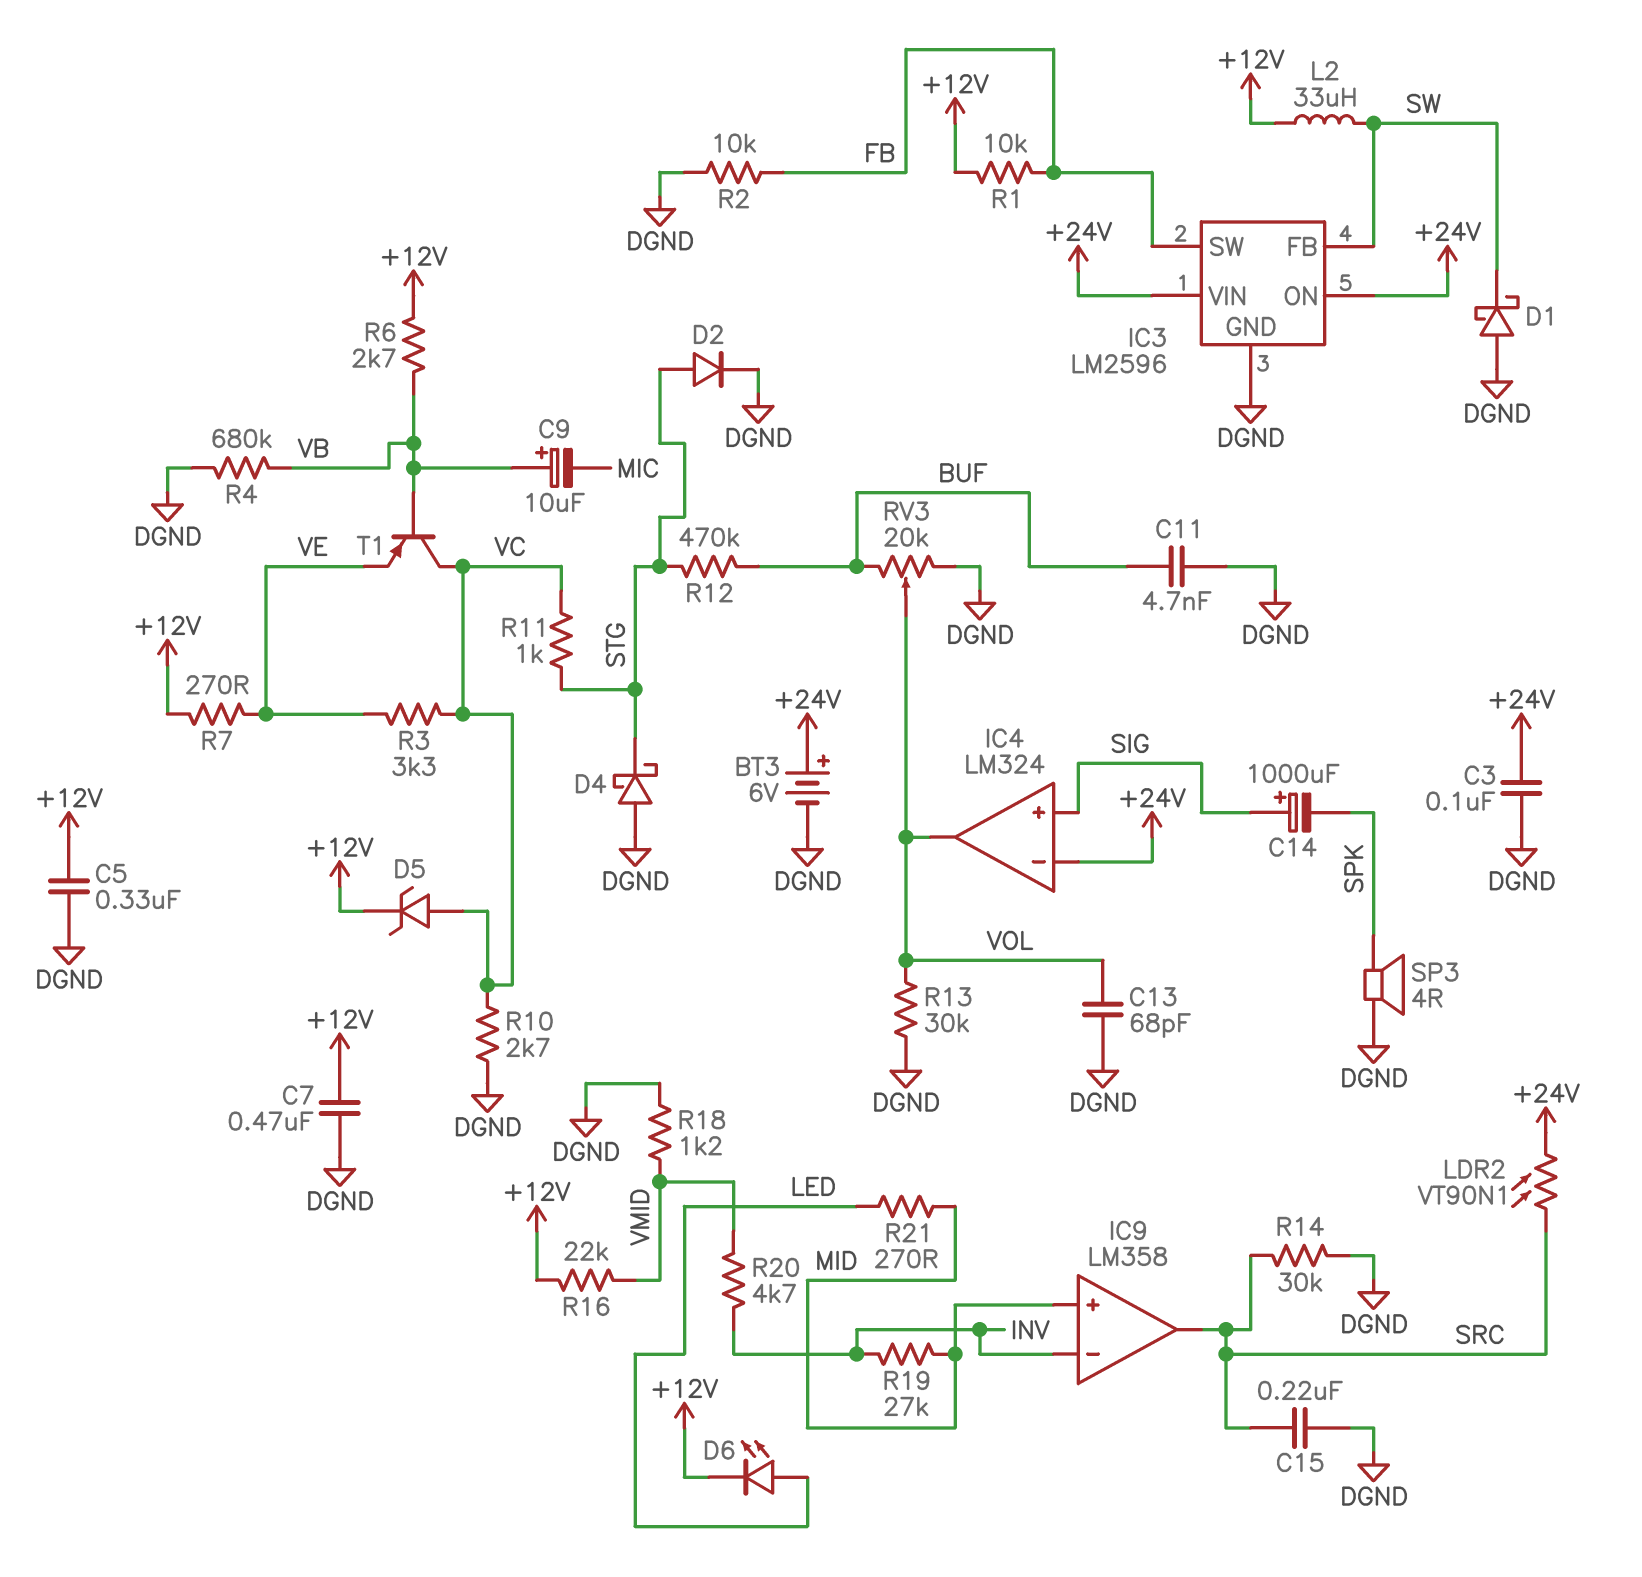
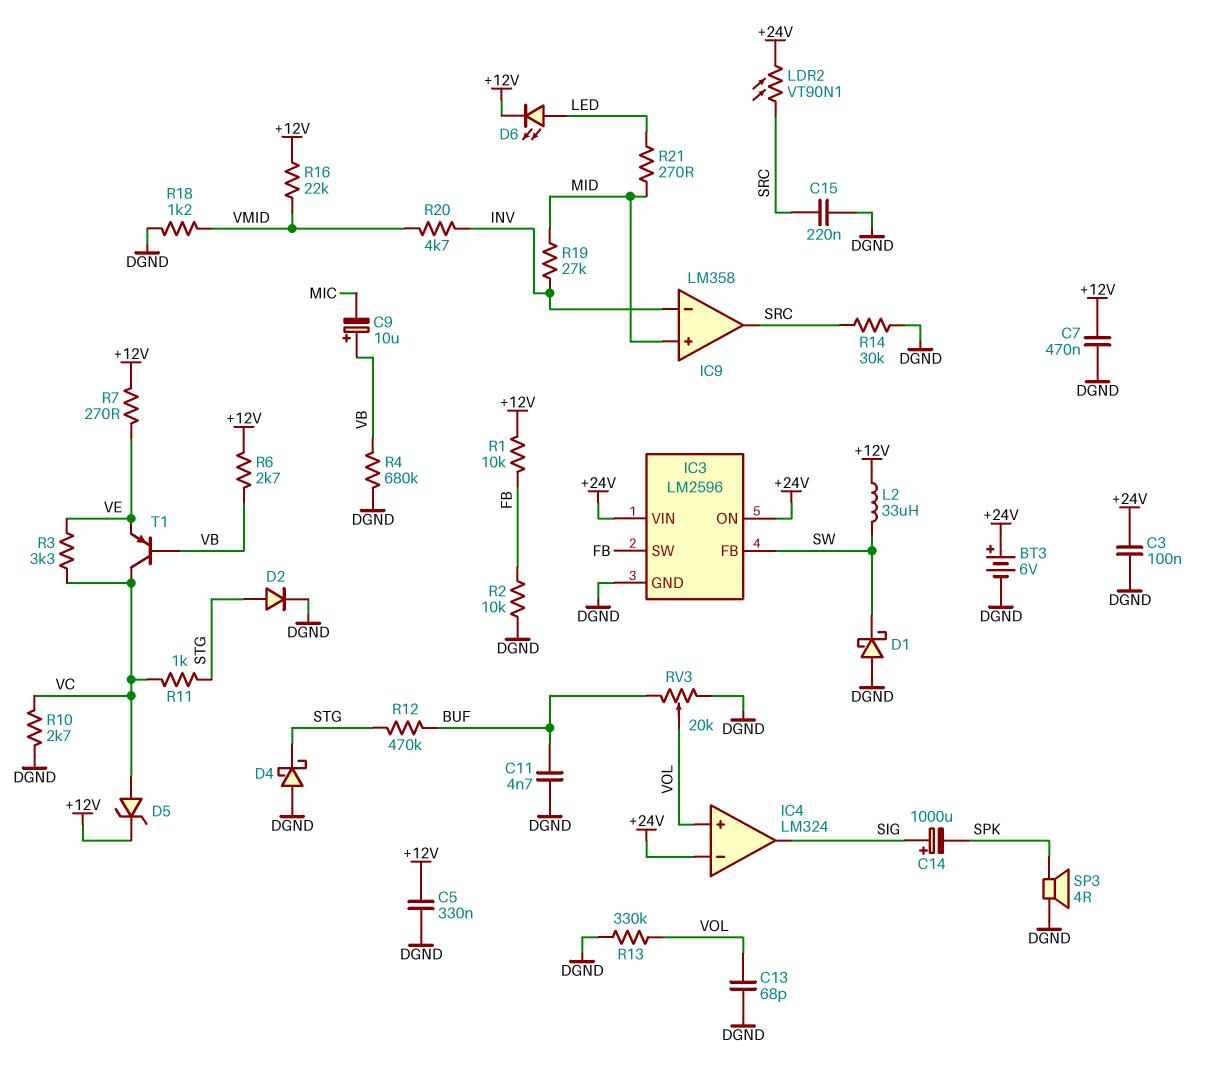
IC4 pin in+: SIG -> VOL
IC4 pin out: VOL -> SIG
R13: 30k (DGND, VOL) -> 330k (DGND, VOL)

